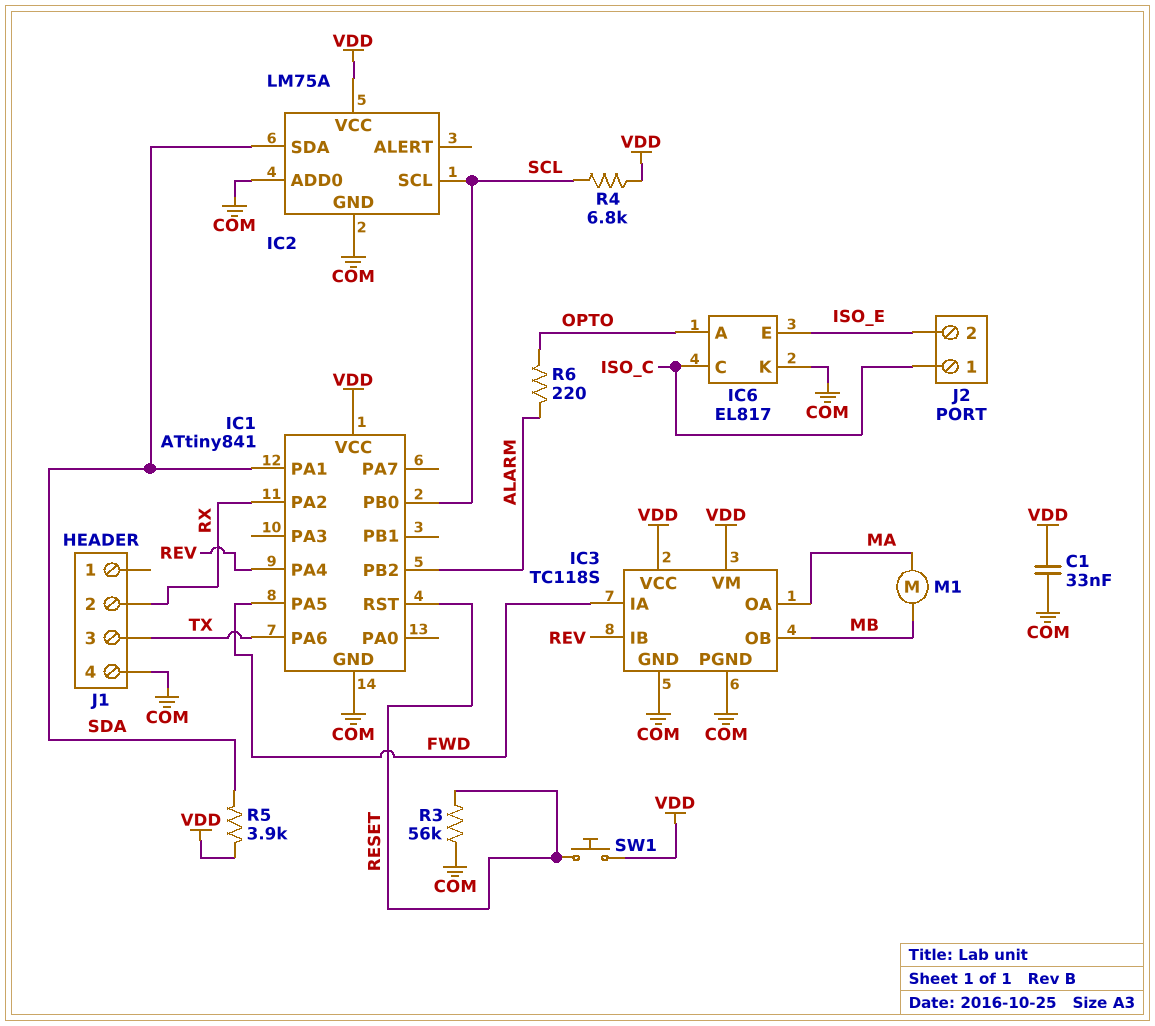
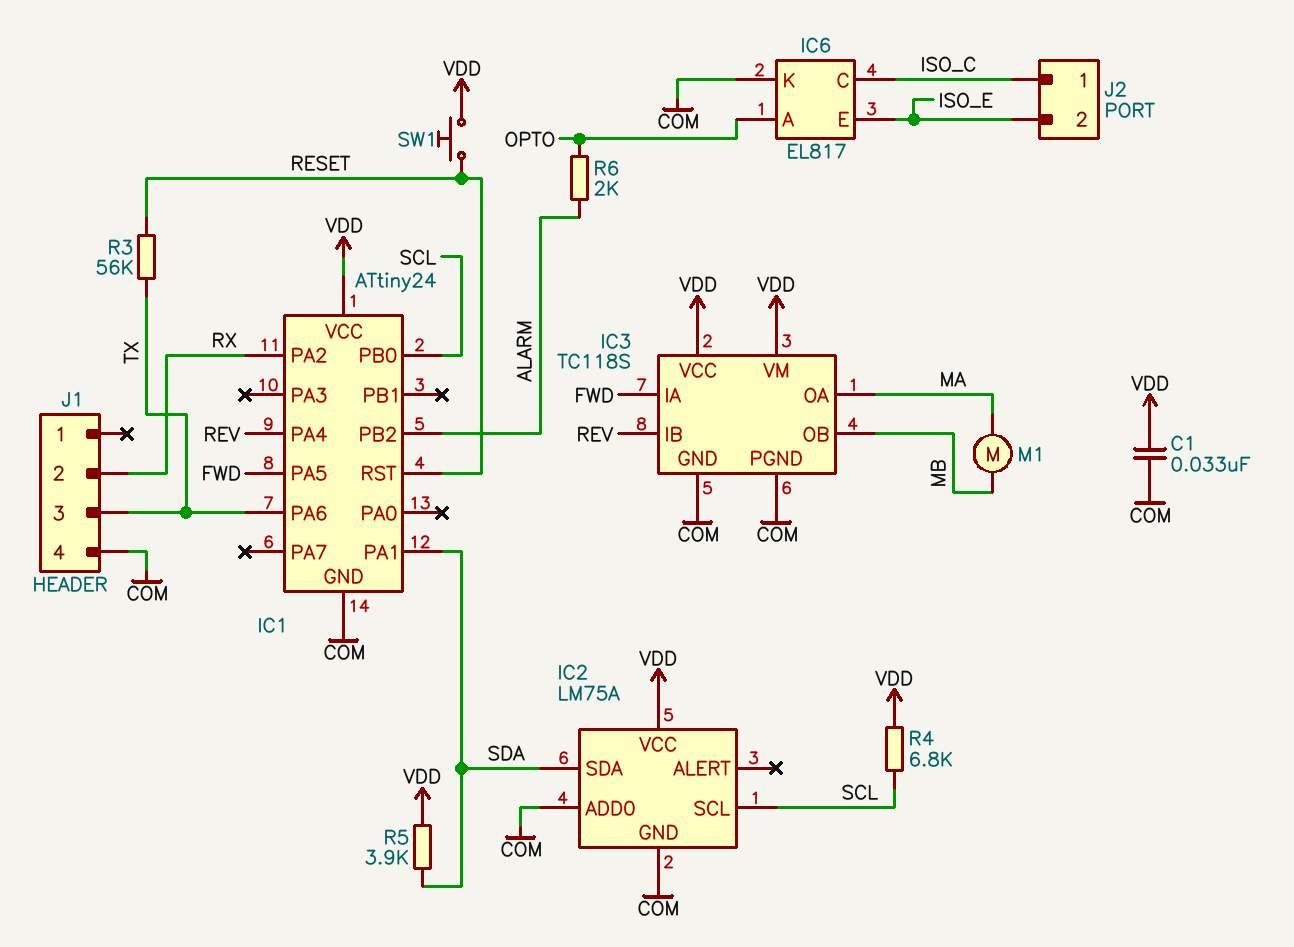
IC1: ATtiny841 -> ATtiny24
R3: 56k (COM, RESET) -> 56k (RESET, TX)
R6: 220 (ALARM, OPTO) -> 2k (ALARM, OPTO)

